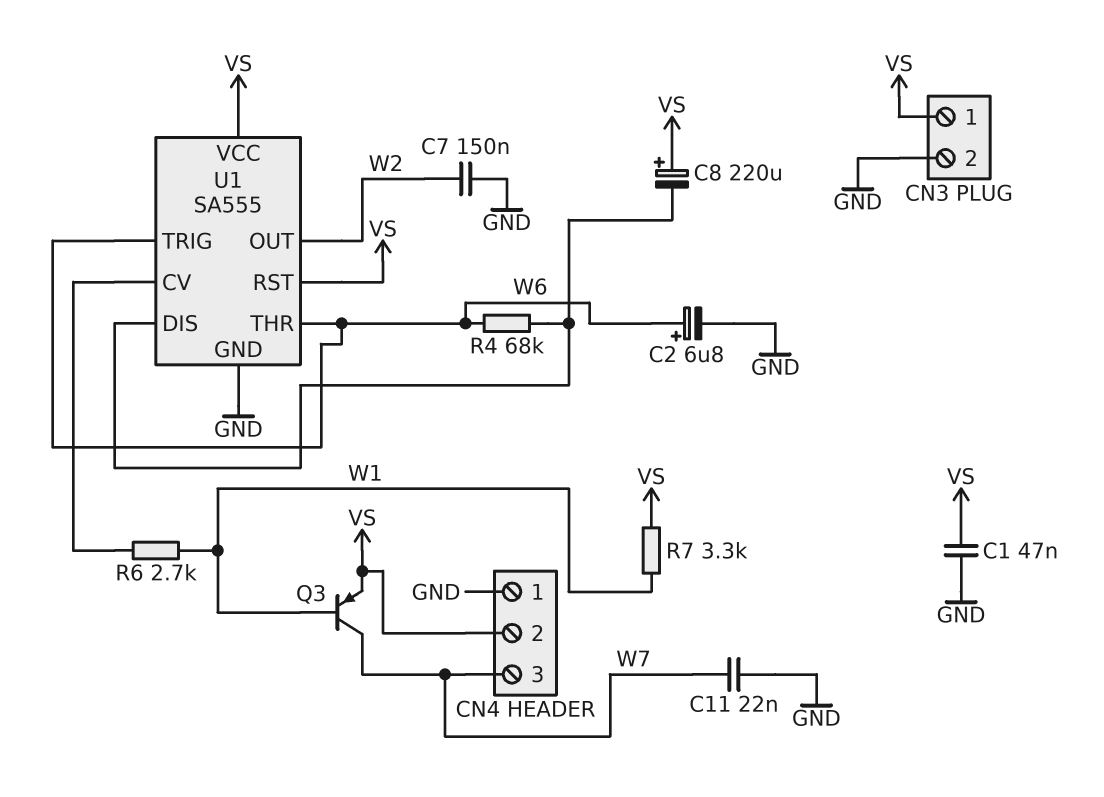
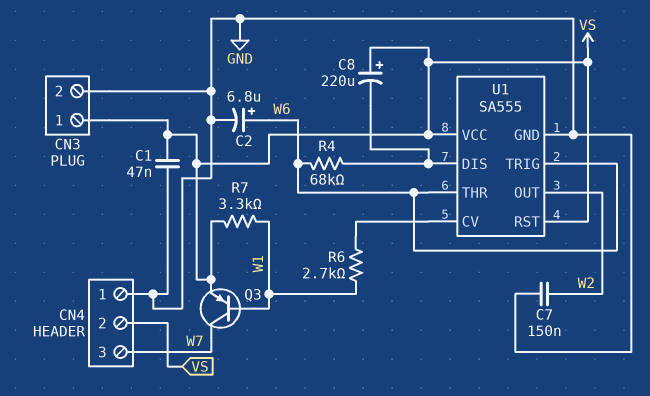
C11: 22nF (GND, W7) -> none

